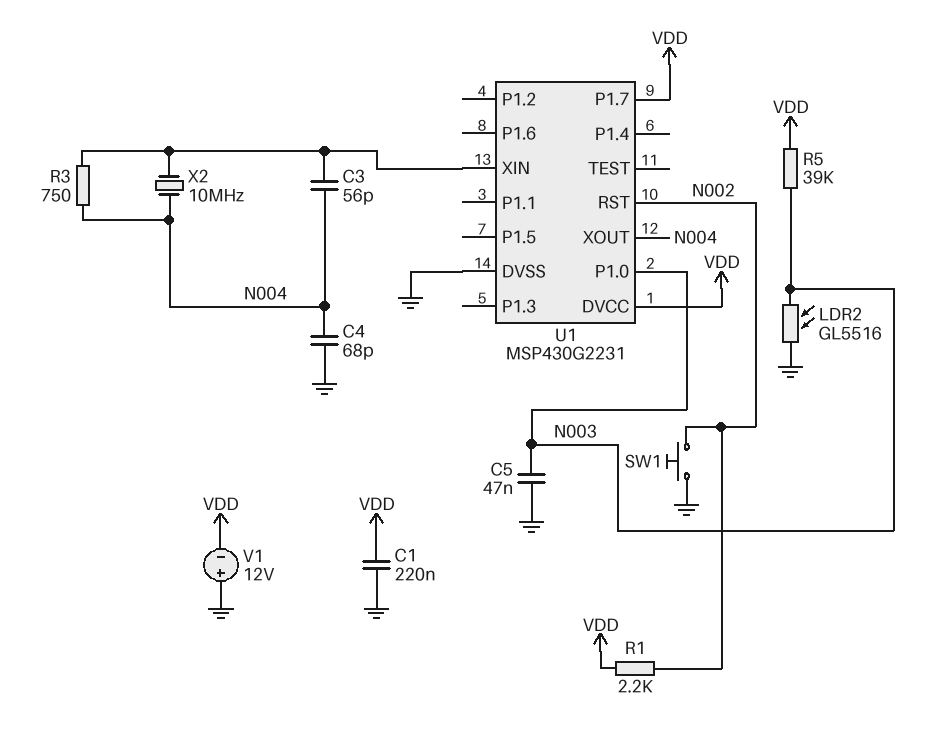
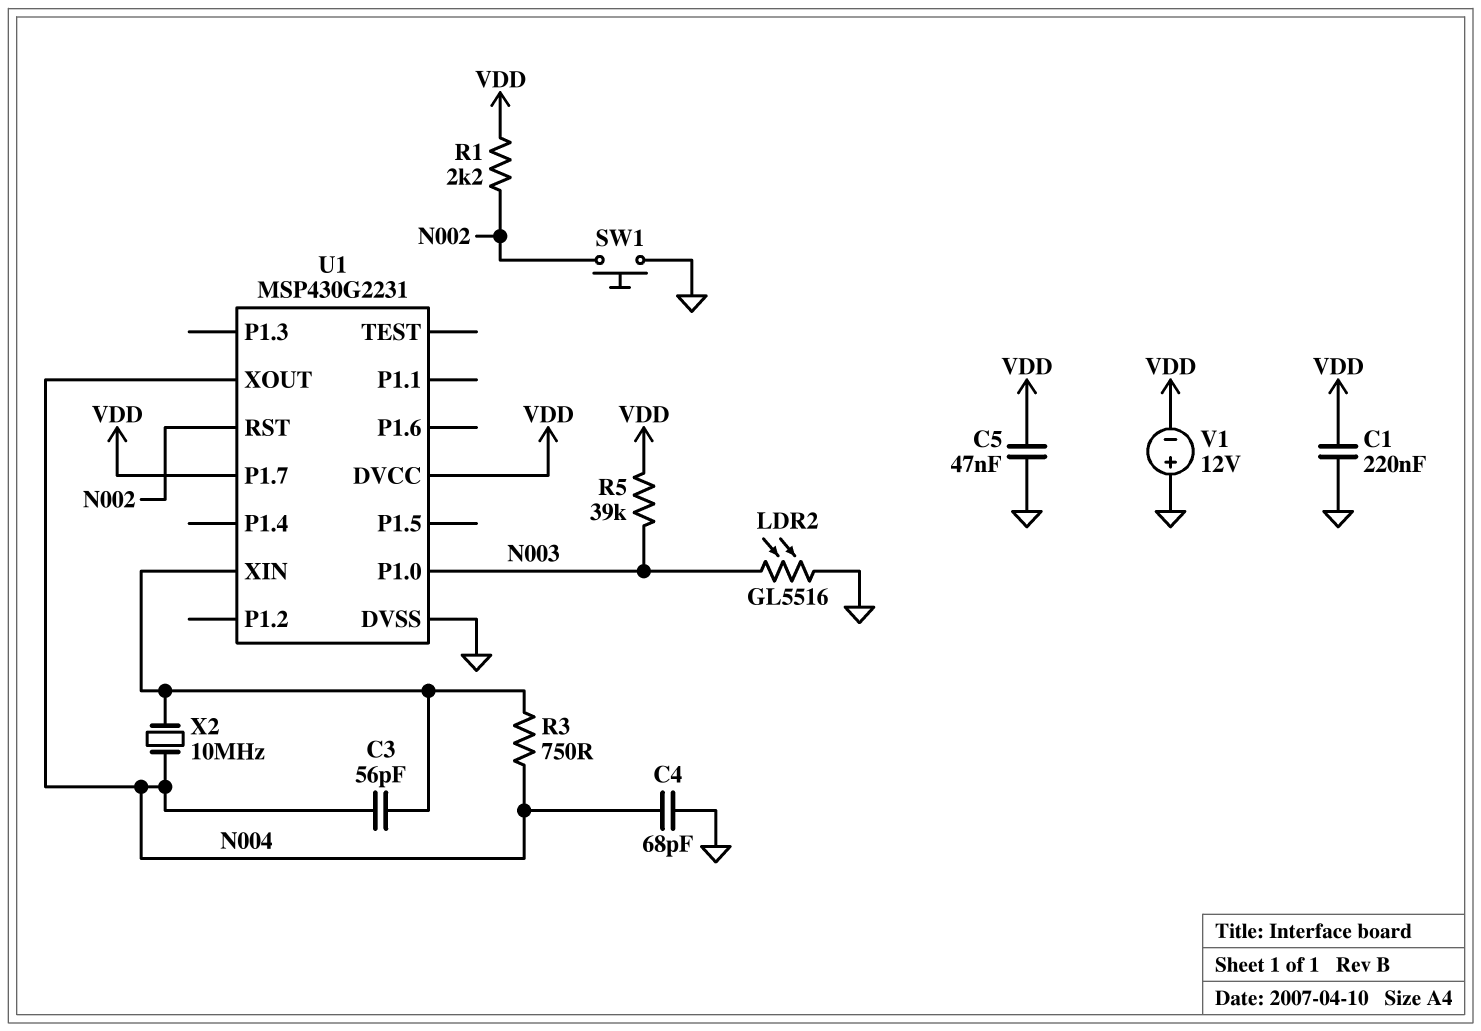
C5: 47nF (GND, N003) -> 47nF (GND, VDD)

